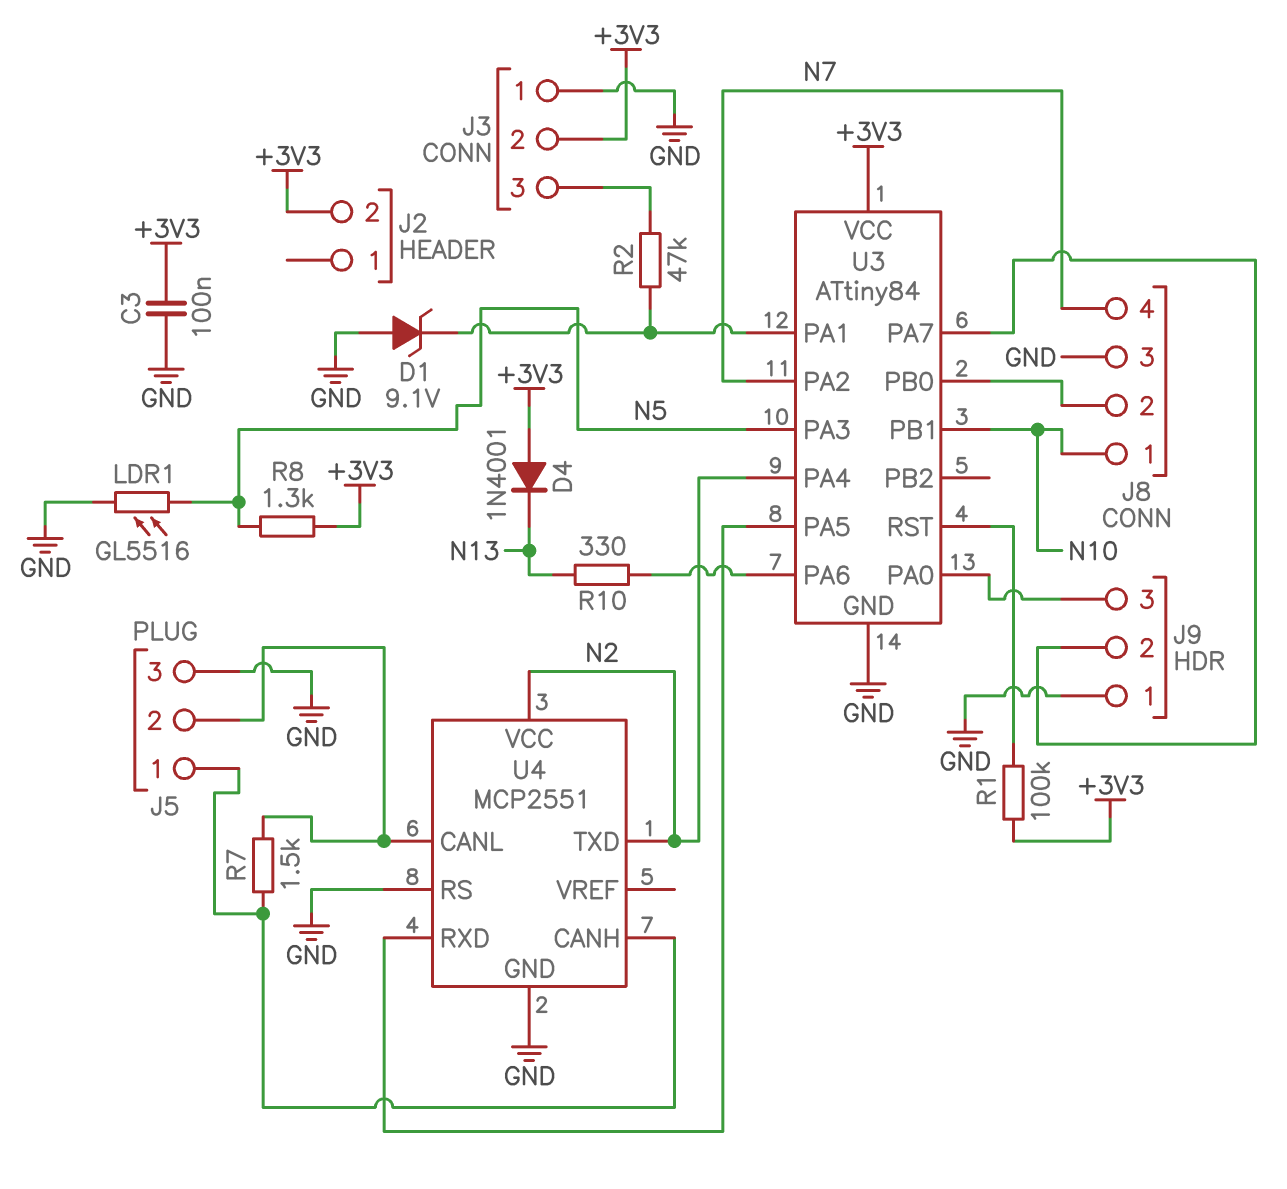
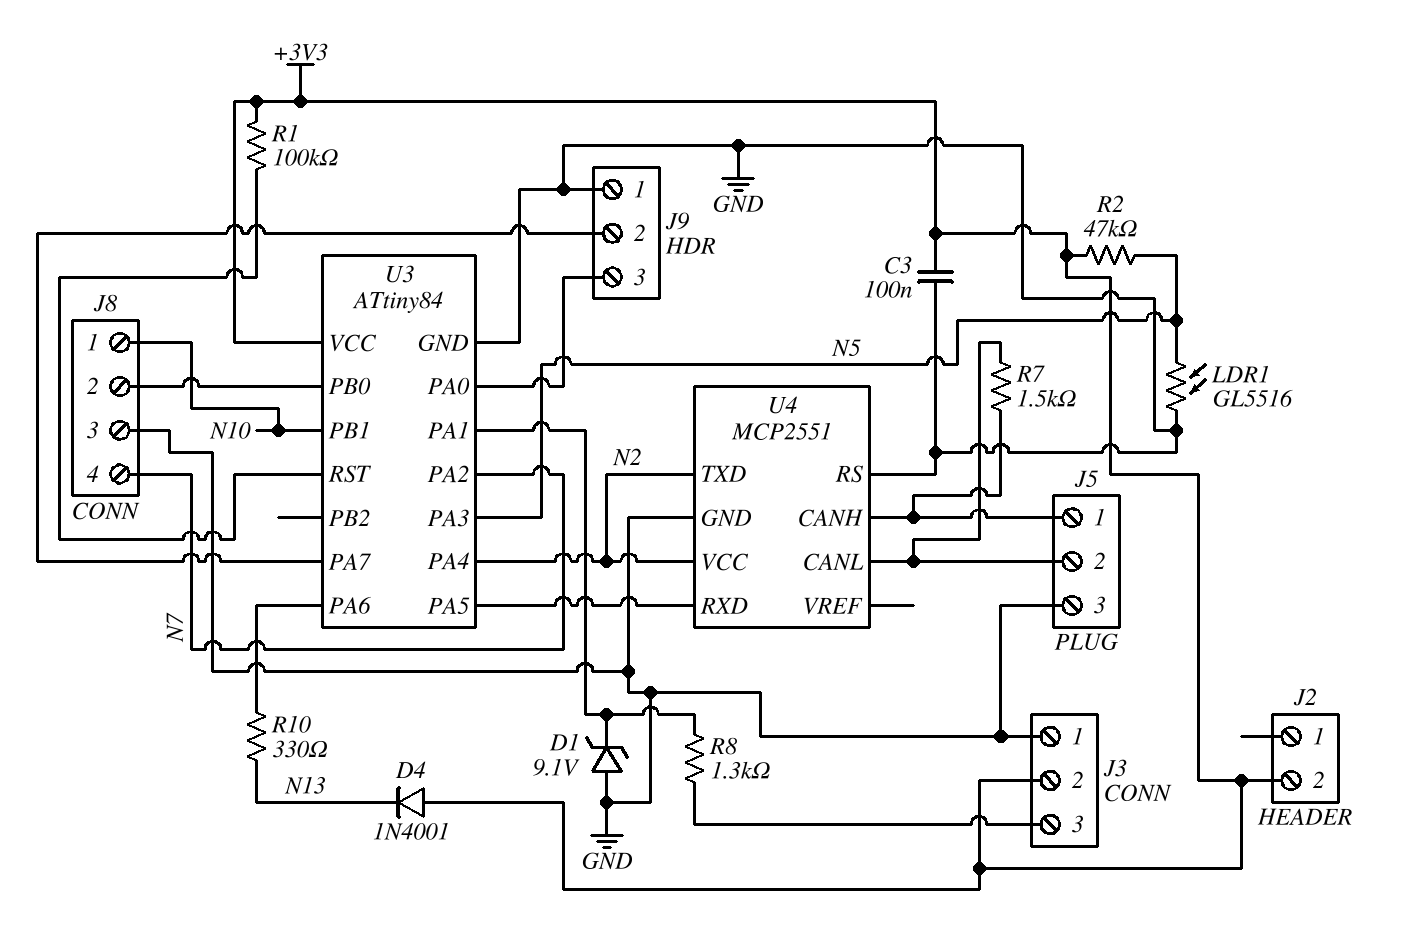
R2: 47k (J3/3, U3/PA1) -> 47k (+3V3, N5)
R8: 1.3k (+3V3, N5) -> 1.3k (J3/3, U3/PA1)

